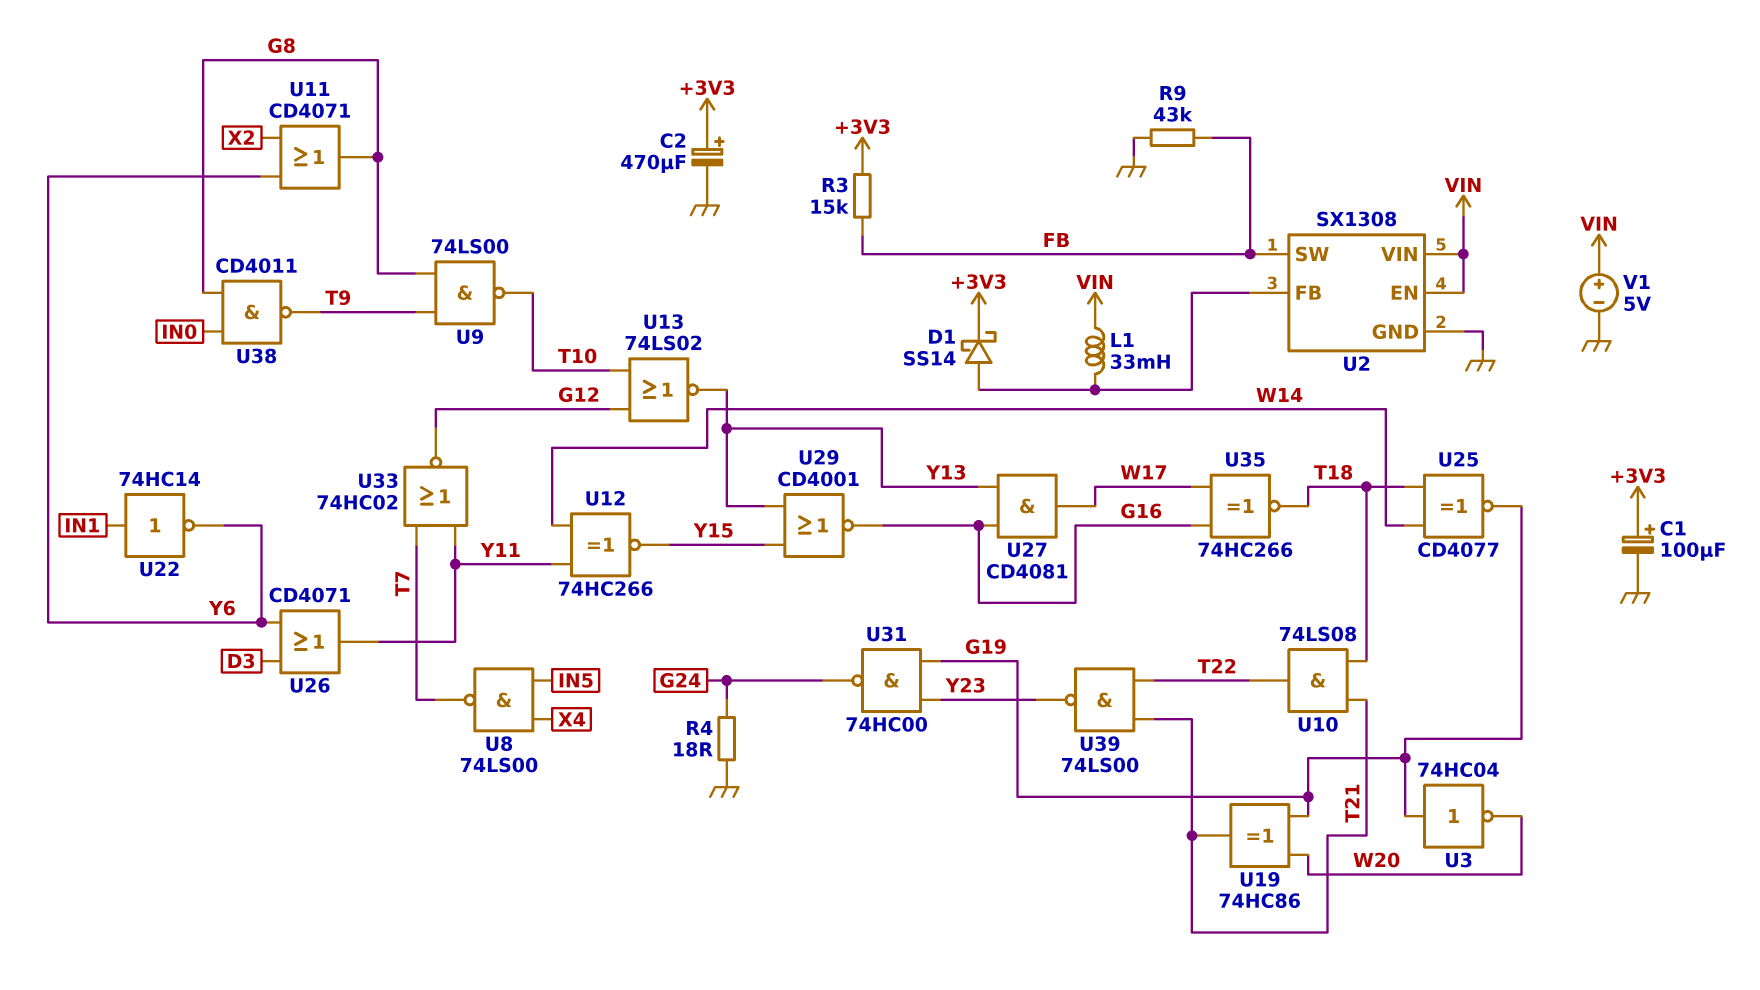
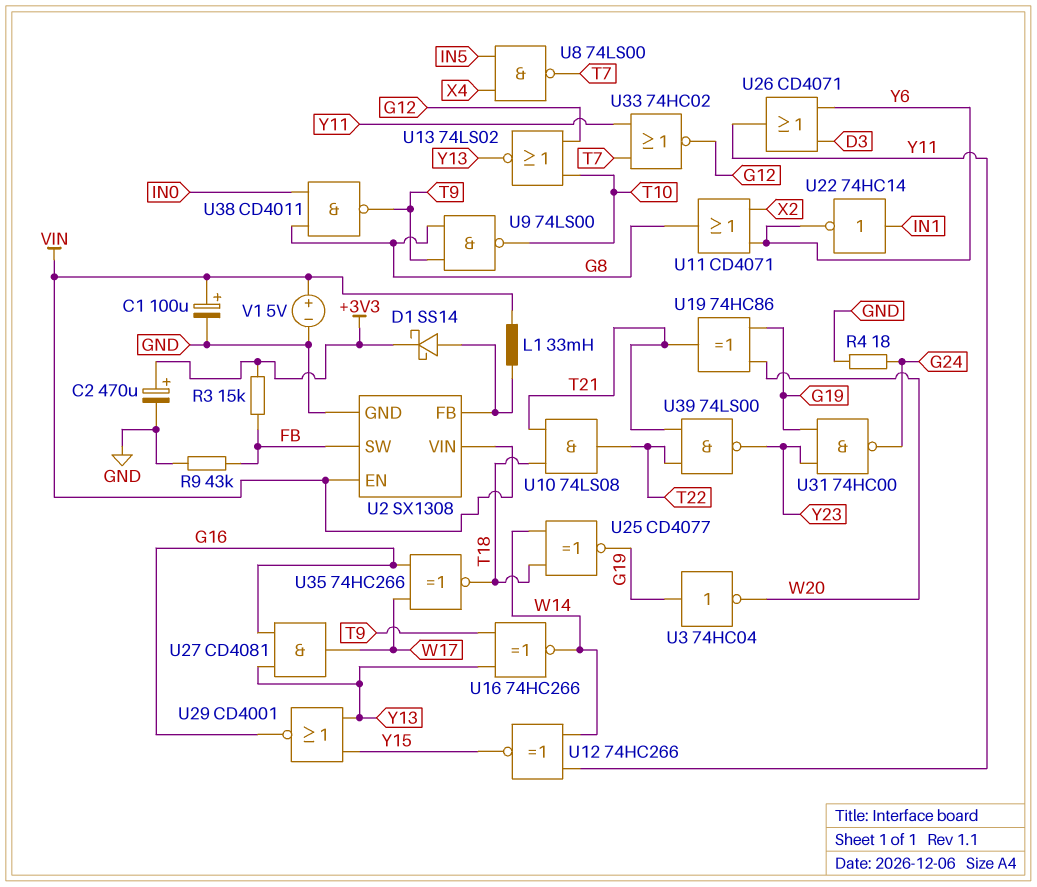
C1: 100uF (plus +3V3, minus GND) -> 100uF (plus VIN, minus GND)
U16: none -> XNOR 74HC266 (in T9, in Y13, out W14)

